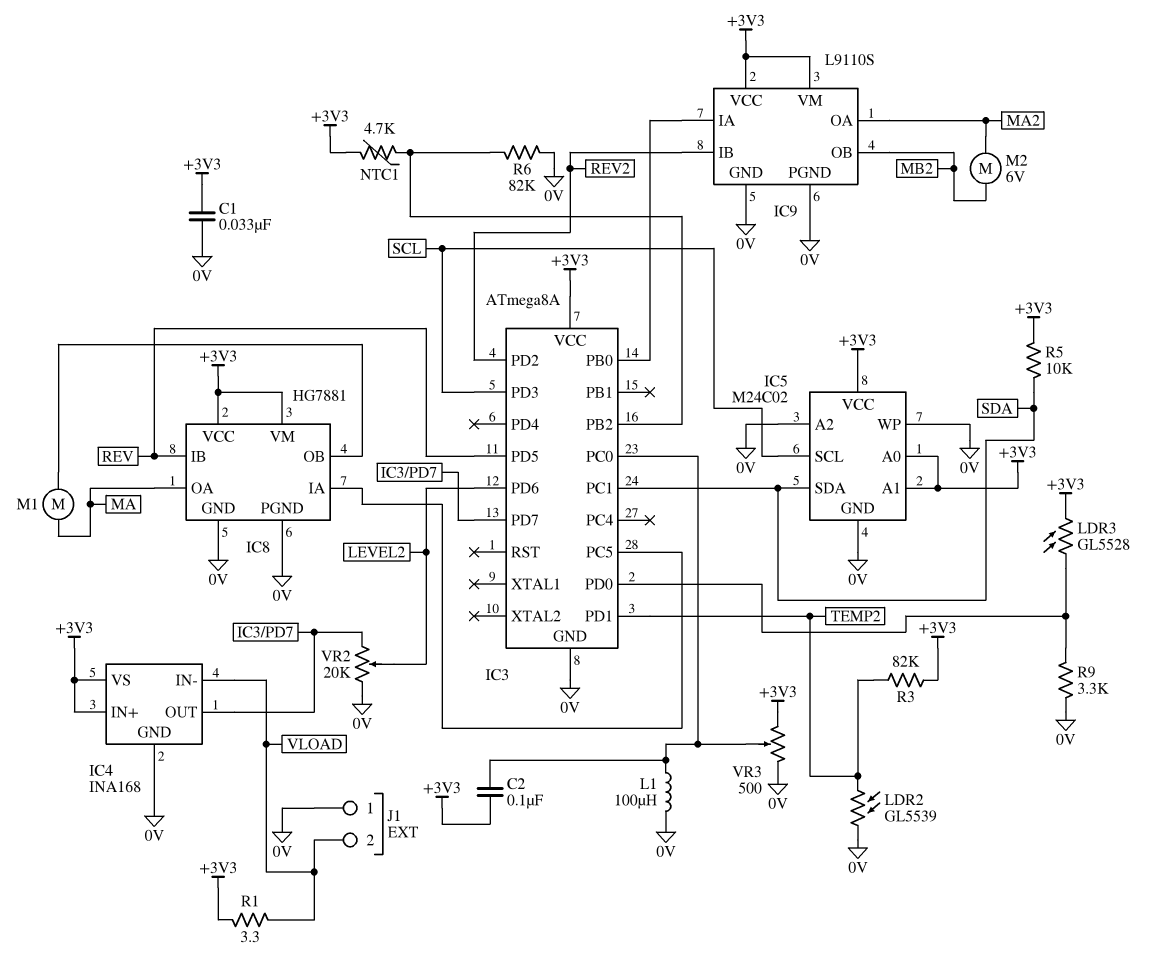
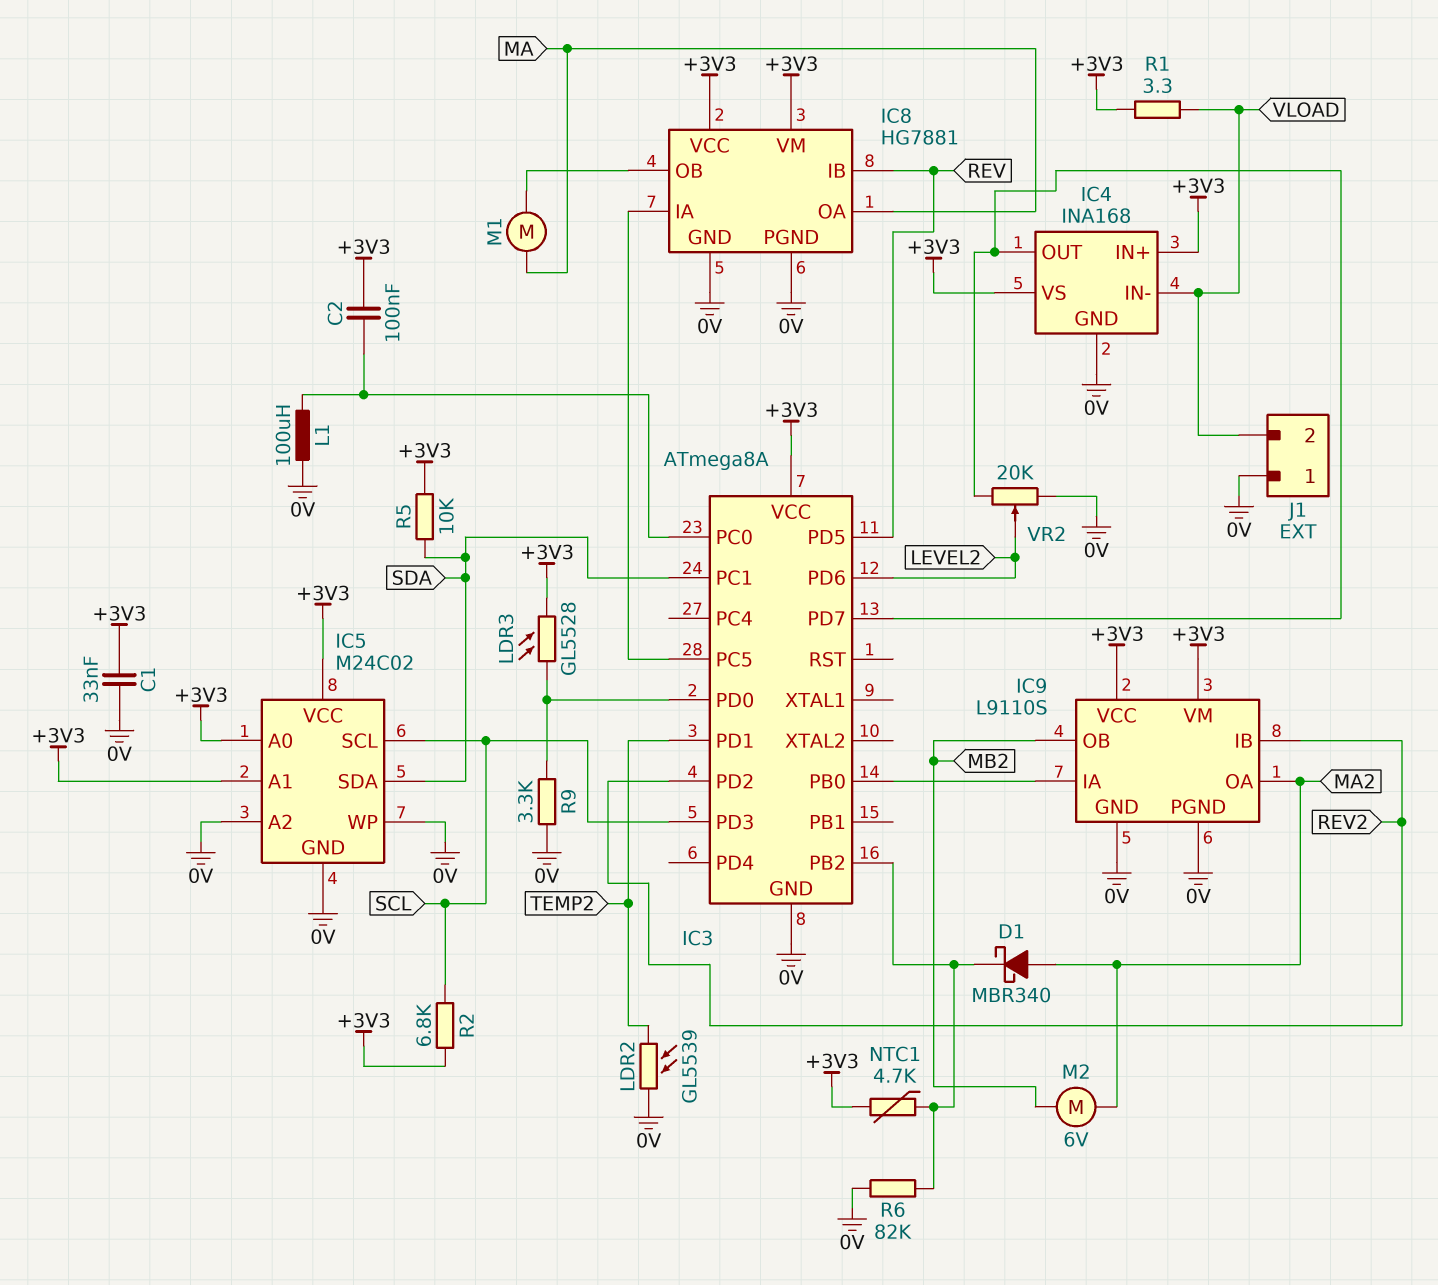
D1: none -> schottky MBR340 (A MA2, K IC3/PB2)
R2: none -> 6.8k (+3V3, SCL)
R3: 82k (+3V3, TEMP2) -> none
VR3: 500 (+3V3, 0V, wiper IC3/PC0) -> none

